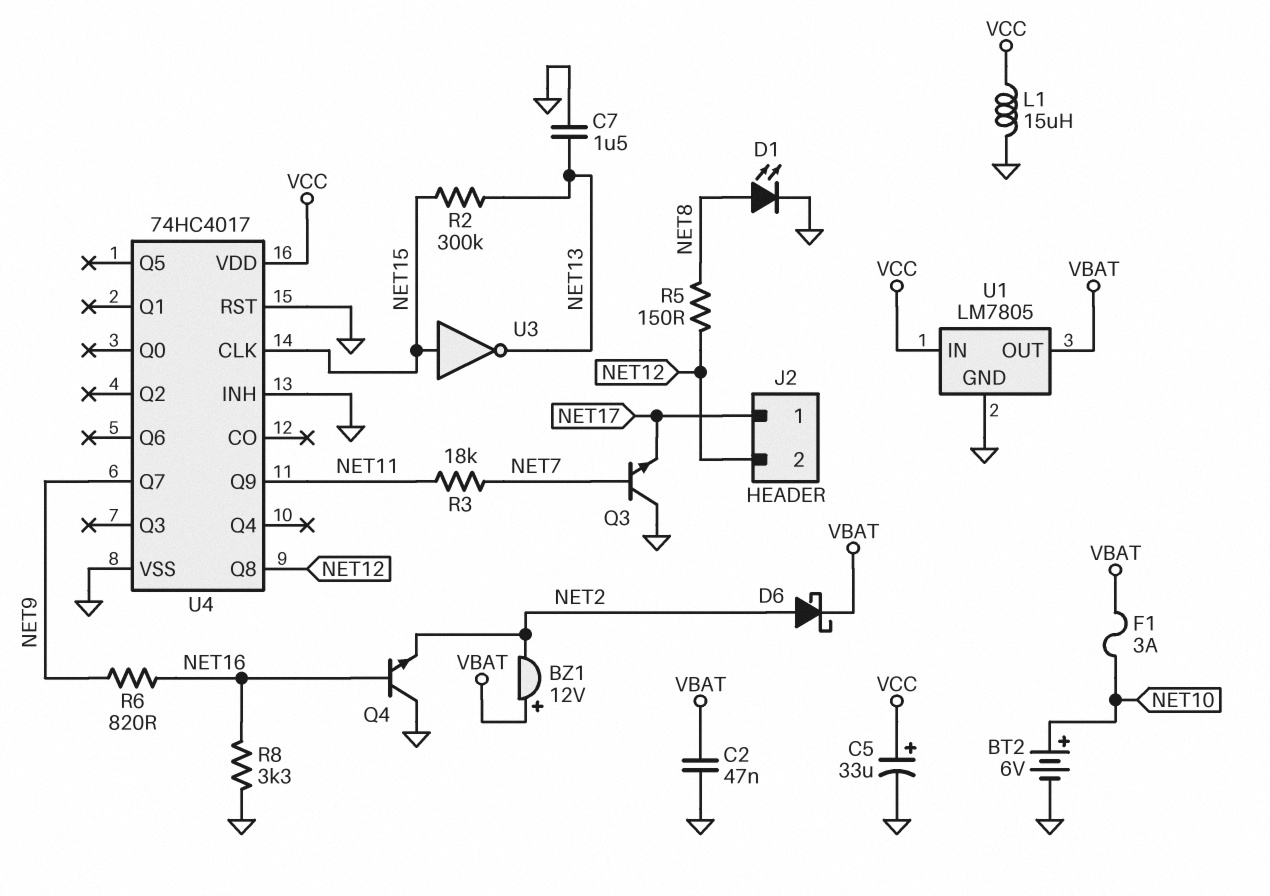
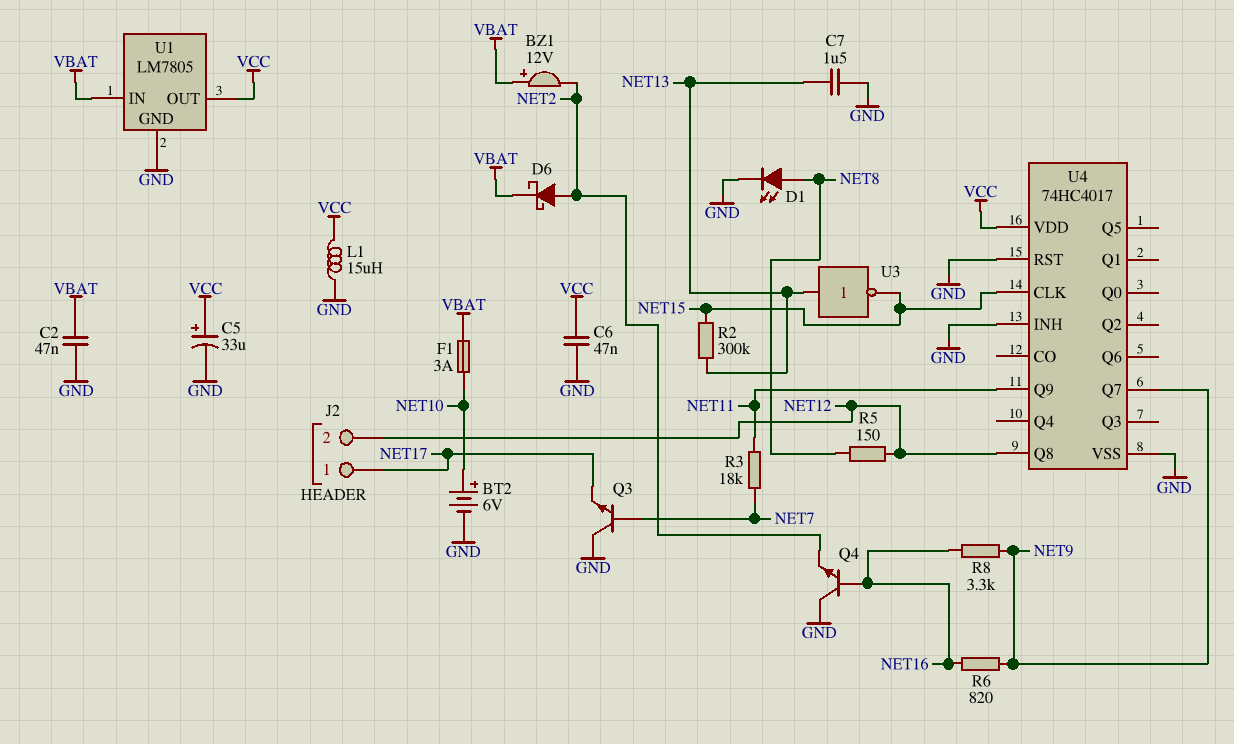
C6: none -> 47nF (GND, VCC)
R8: 3.3k (GND, NET16) -> 3.3k (NET9, NET16)
U1 pin IN: VCC -> VBAT
U1 pin OUT: VBAT -> VCC
U3: NOT (in NET15, out NET13) -> NOT (in NET13, out NET15)

